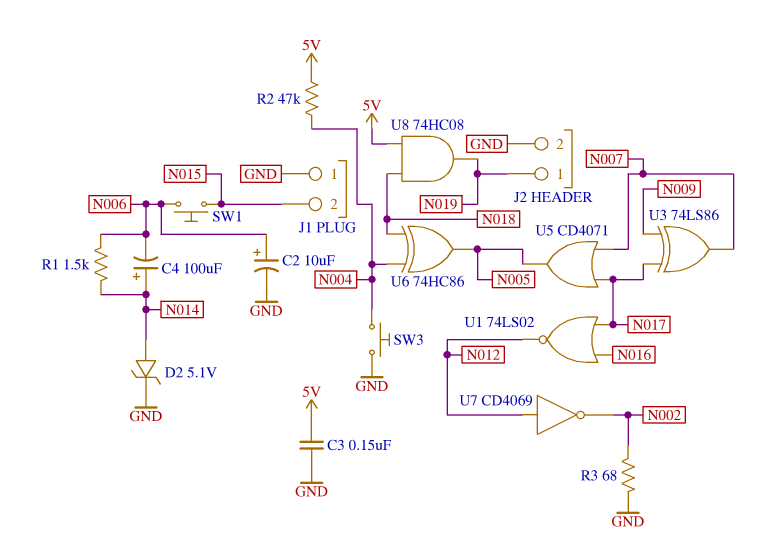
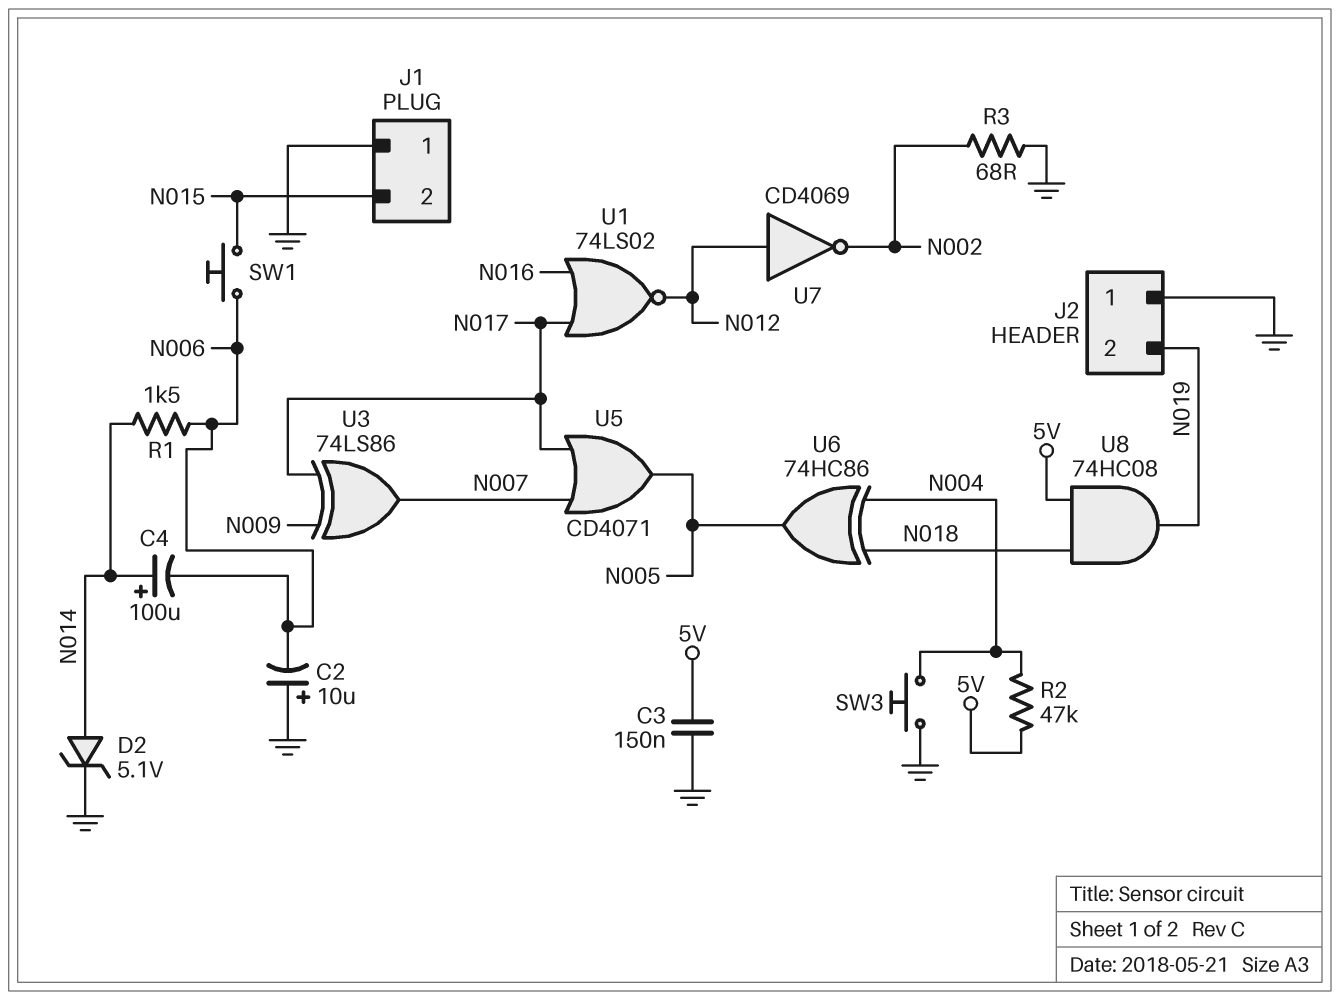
C2: 10uF (plus N006, minus GND) -> 10uF (plus GND, minus N006)
J2 pin 1: N019 -> GND
J2 pin 2: GND -> N019

